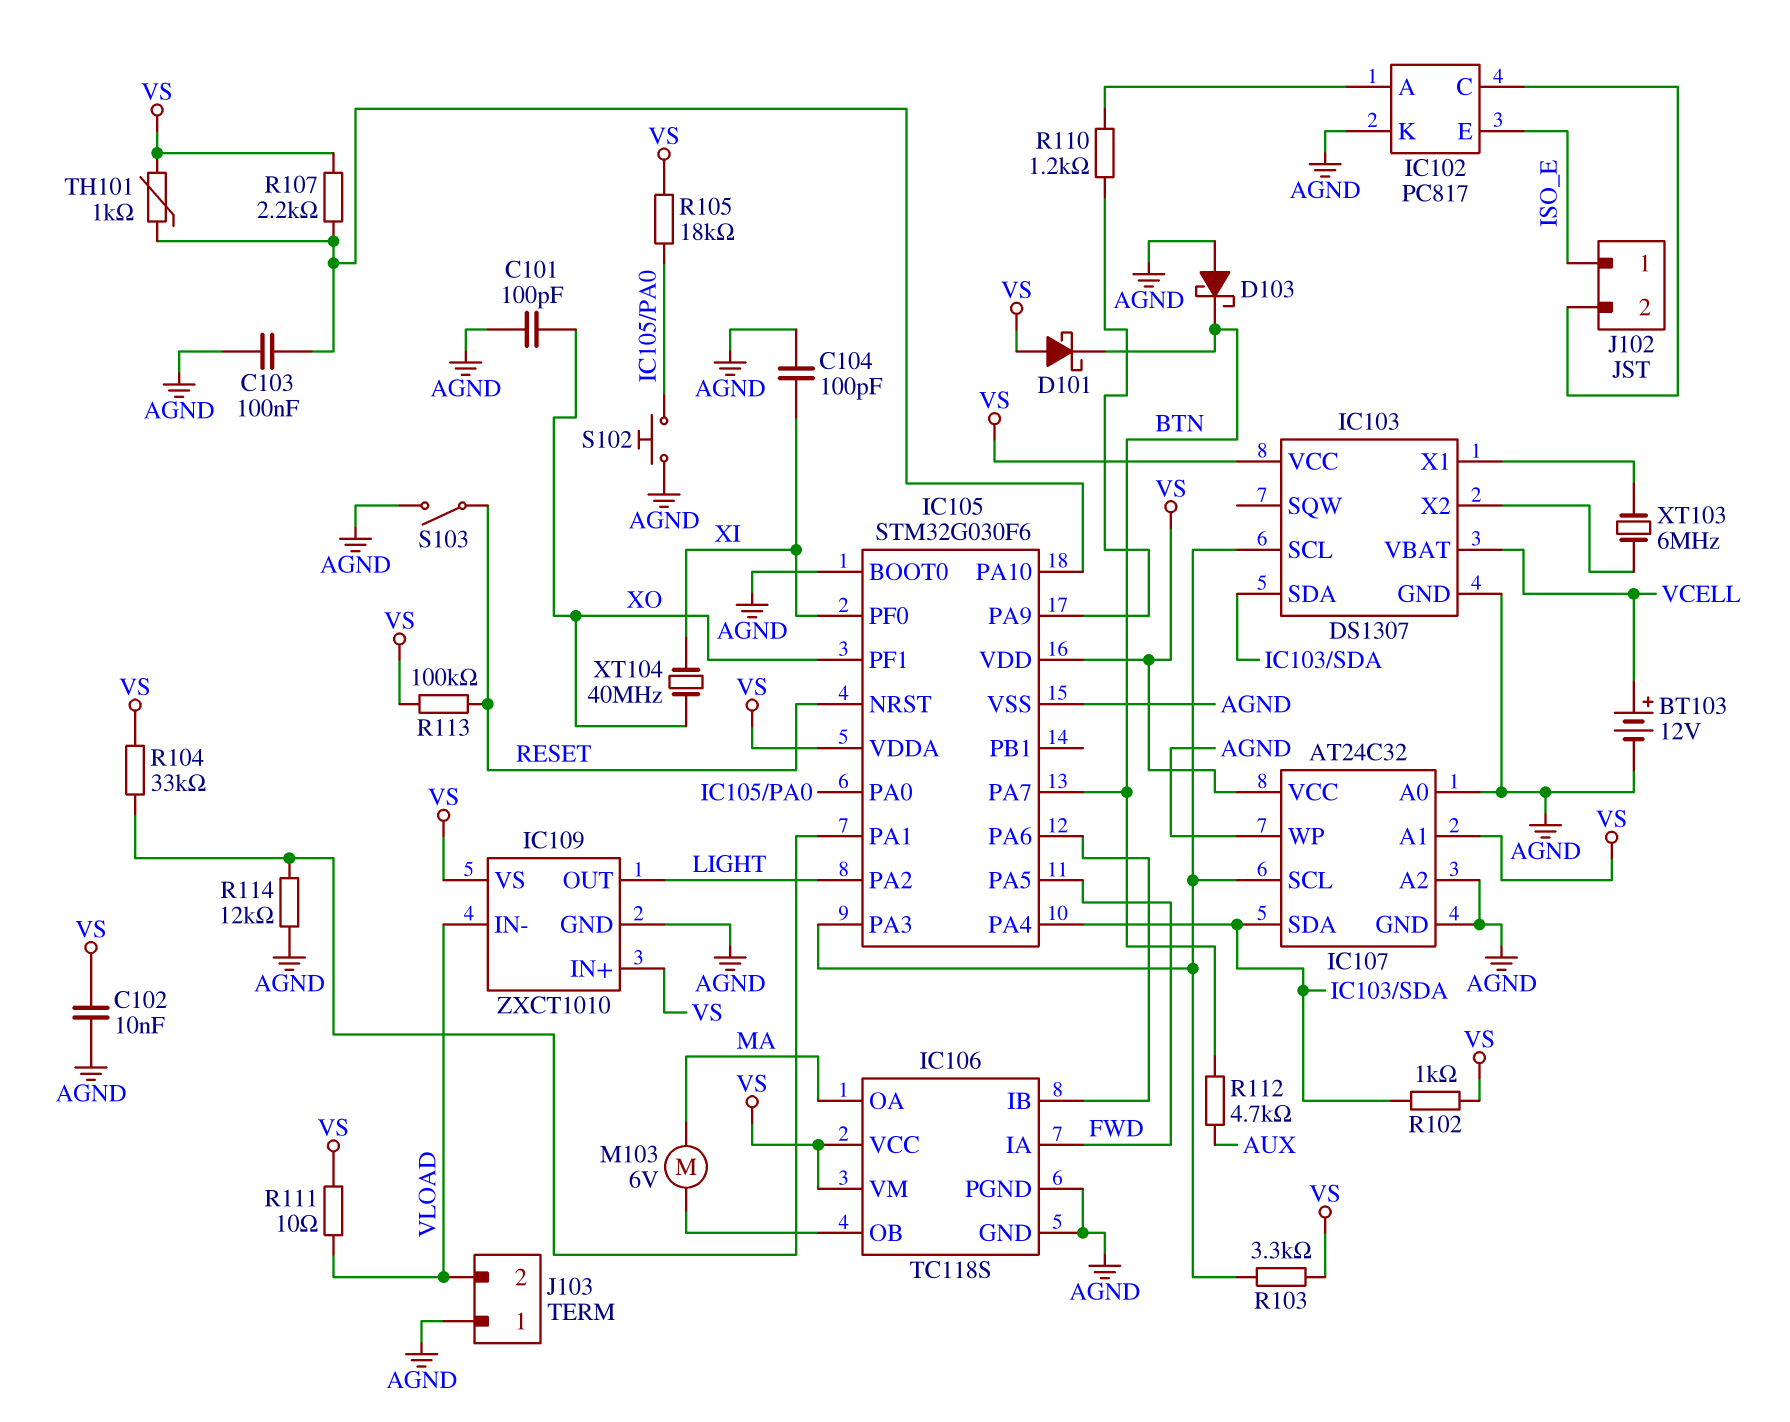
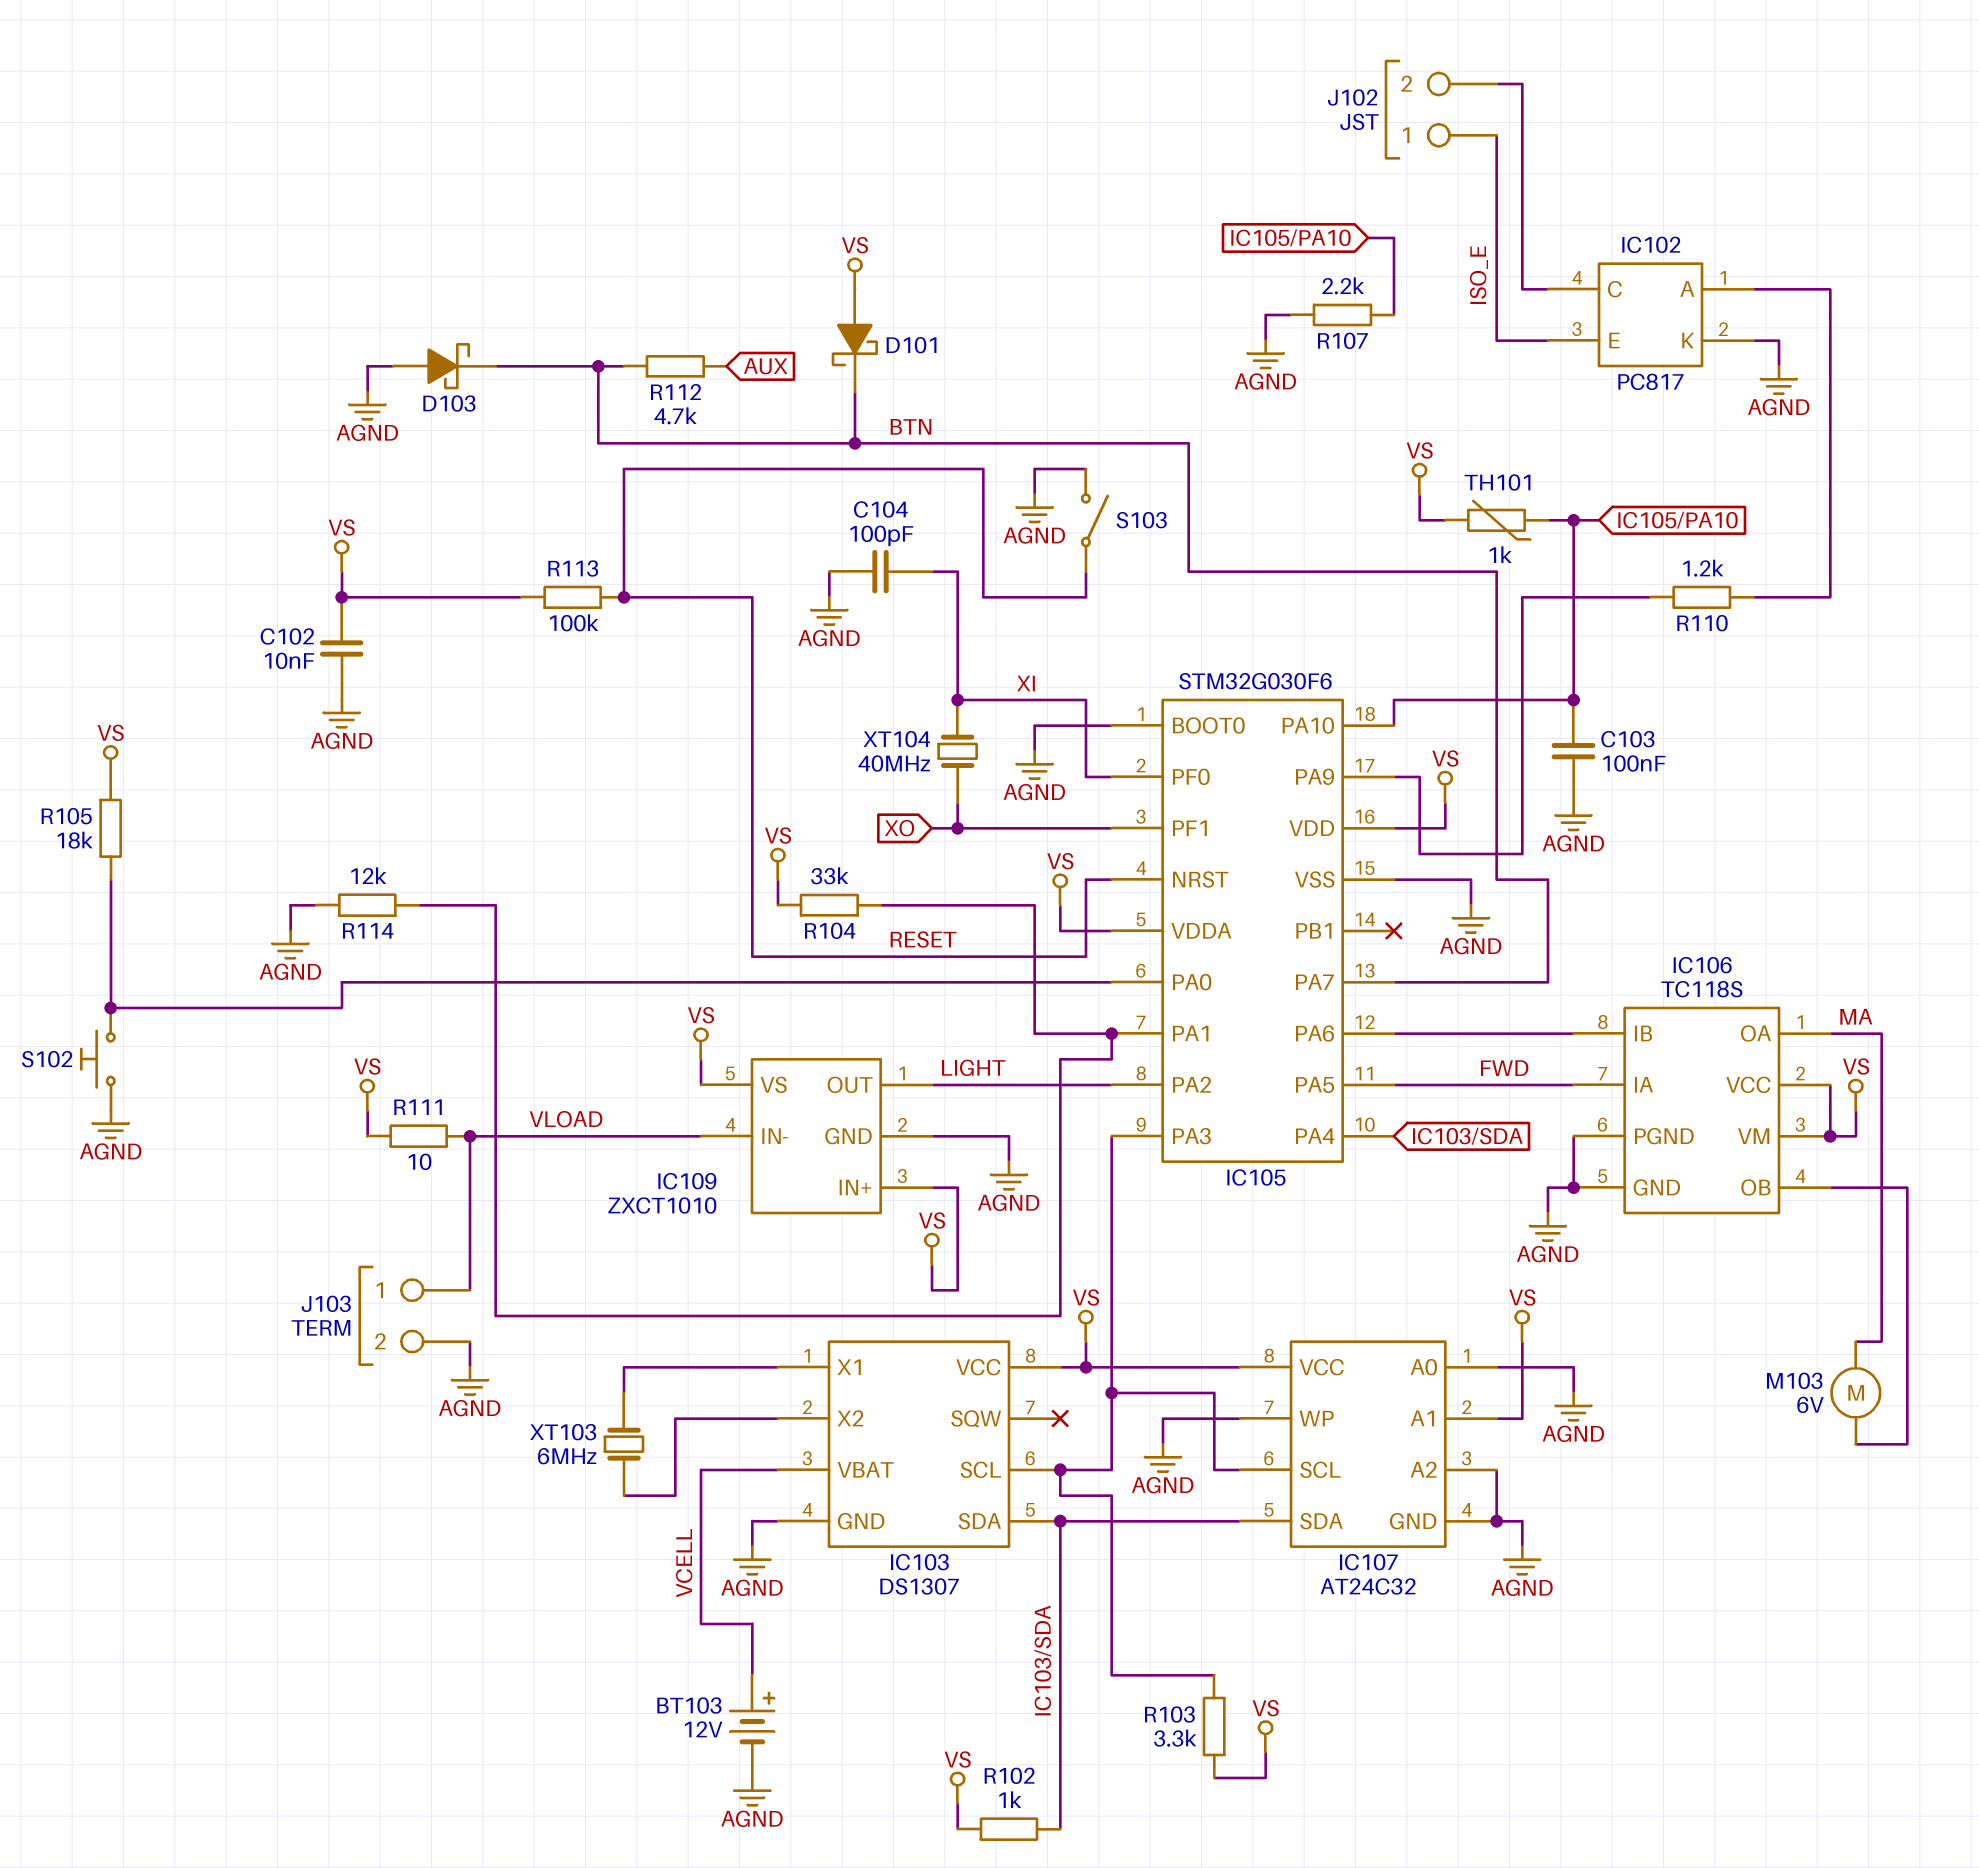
C101: 100pF (AGND, XO) -> none
J103 pin 1: AGND -> VLOAD
J103 pin 2: VLOAD -> AGND
R107: 2.2k (IC105/PA10, VS) -> 2.2k (AGND, IC105/PA10)

